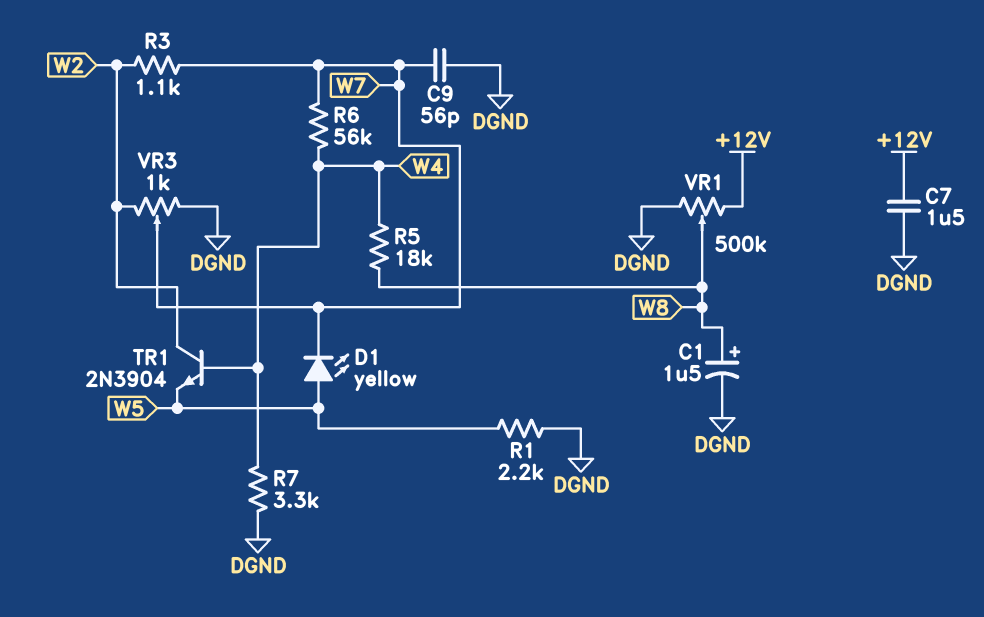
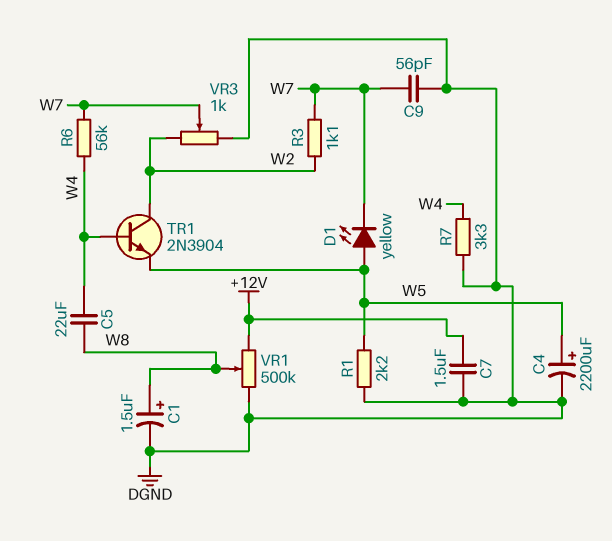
C4: none -> 2200uF (plus W5, minus DGND)
C5: none -> 22uF (W4, W8)
R5: 18k (W4, W8) -> none

